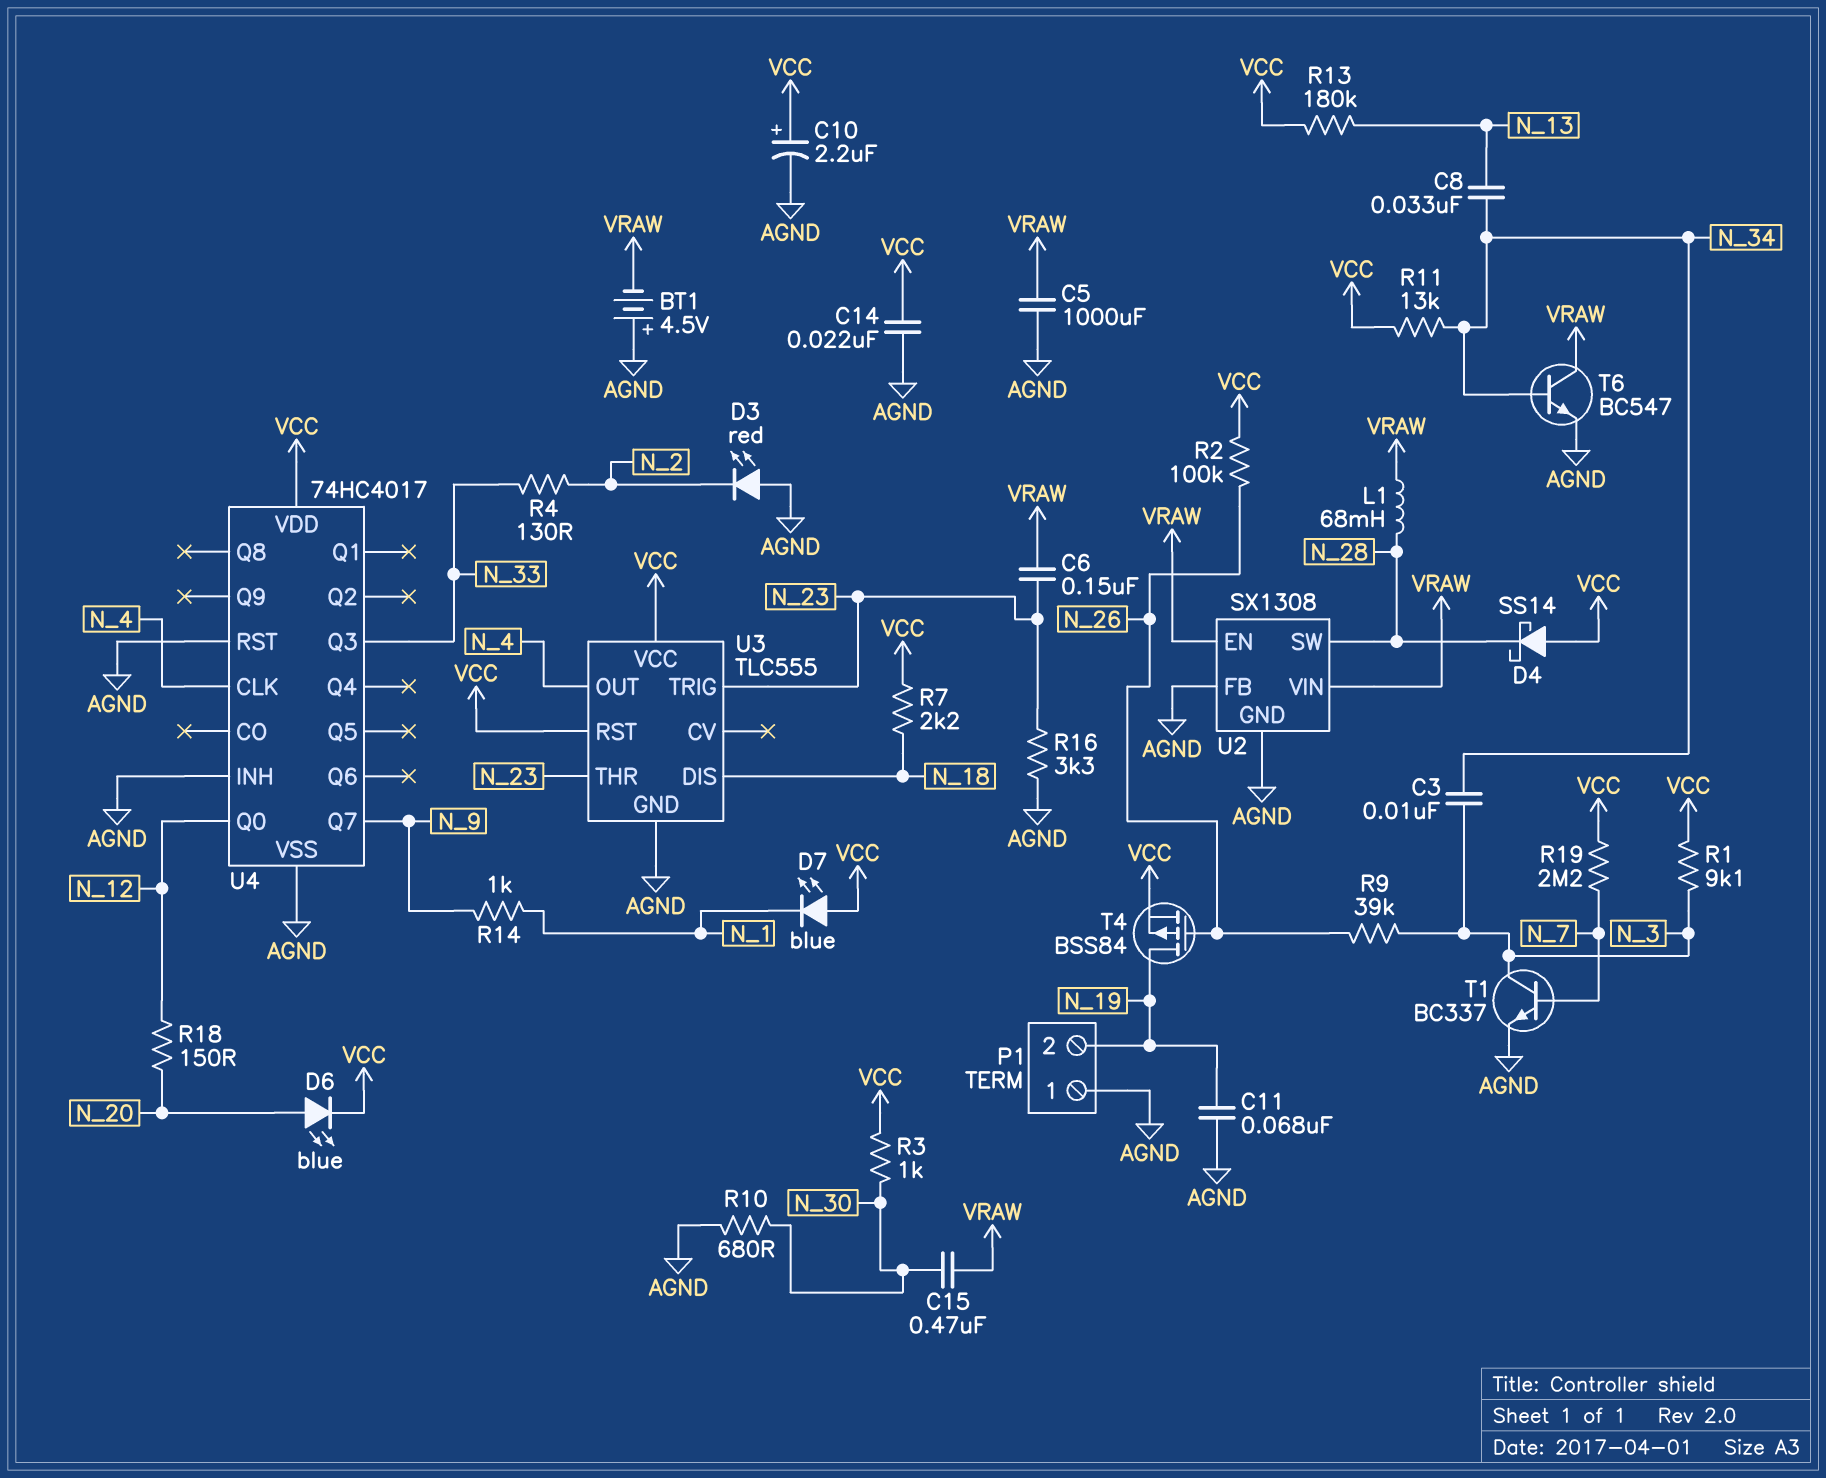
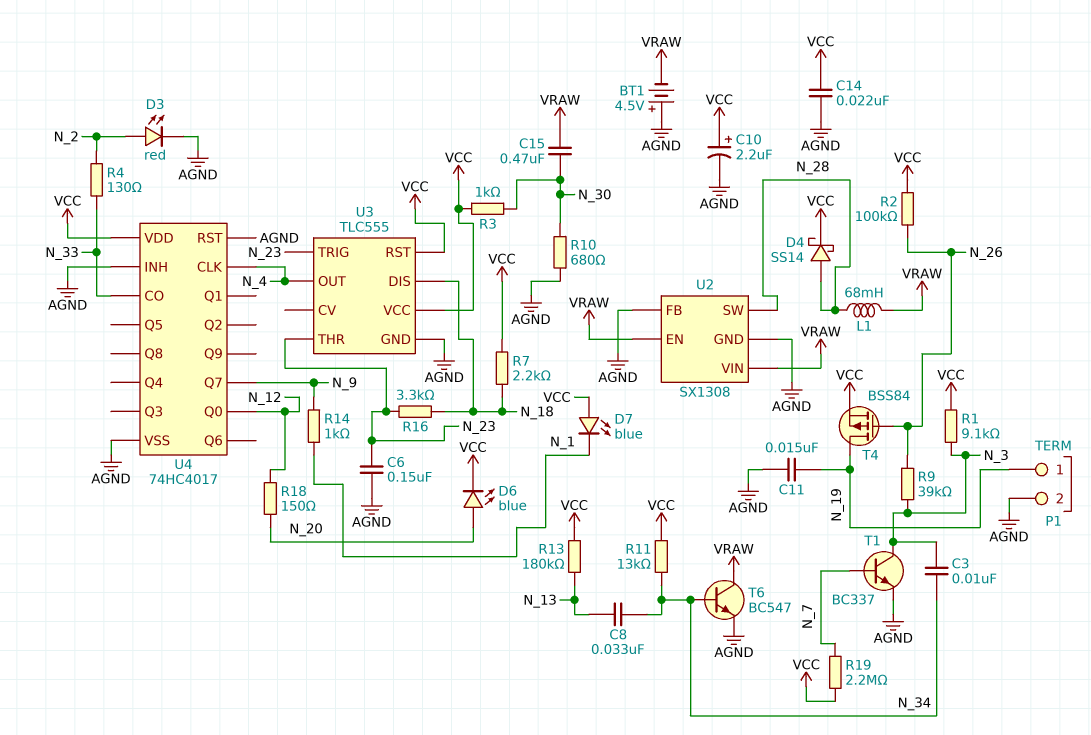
C5: 1000uF (AGND, VRAW) -> none
C6: 150nF (N_23, VRAW) -> 150nF (AGND, N_23)
C11: 68nF (AGND, N_19) -> 15nF (AGND, N_19)
D3: LED red (A AGND, K N_2) -> LED red (A N_2, K AGND)
D4: schottky SS14 (A VCC, K N_28) -> schottky SS14 (A N_28, K VCC)
P1 pin 1: AGND -> N_19
P1 pin 2: N_19 -> AGND
R16: 3.3k (AGND, N_23) -> 3.3k (N_18, N_23)
U4 pin CO: none -> N_33
U4 pin Q3: N_33 -> none

